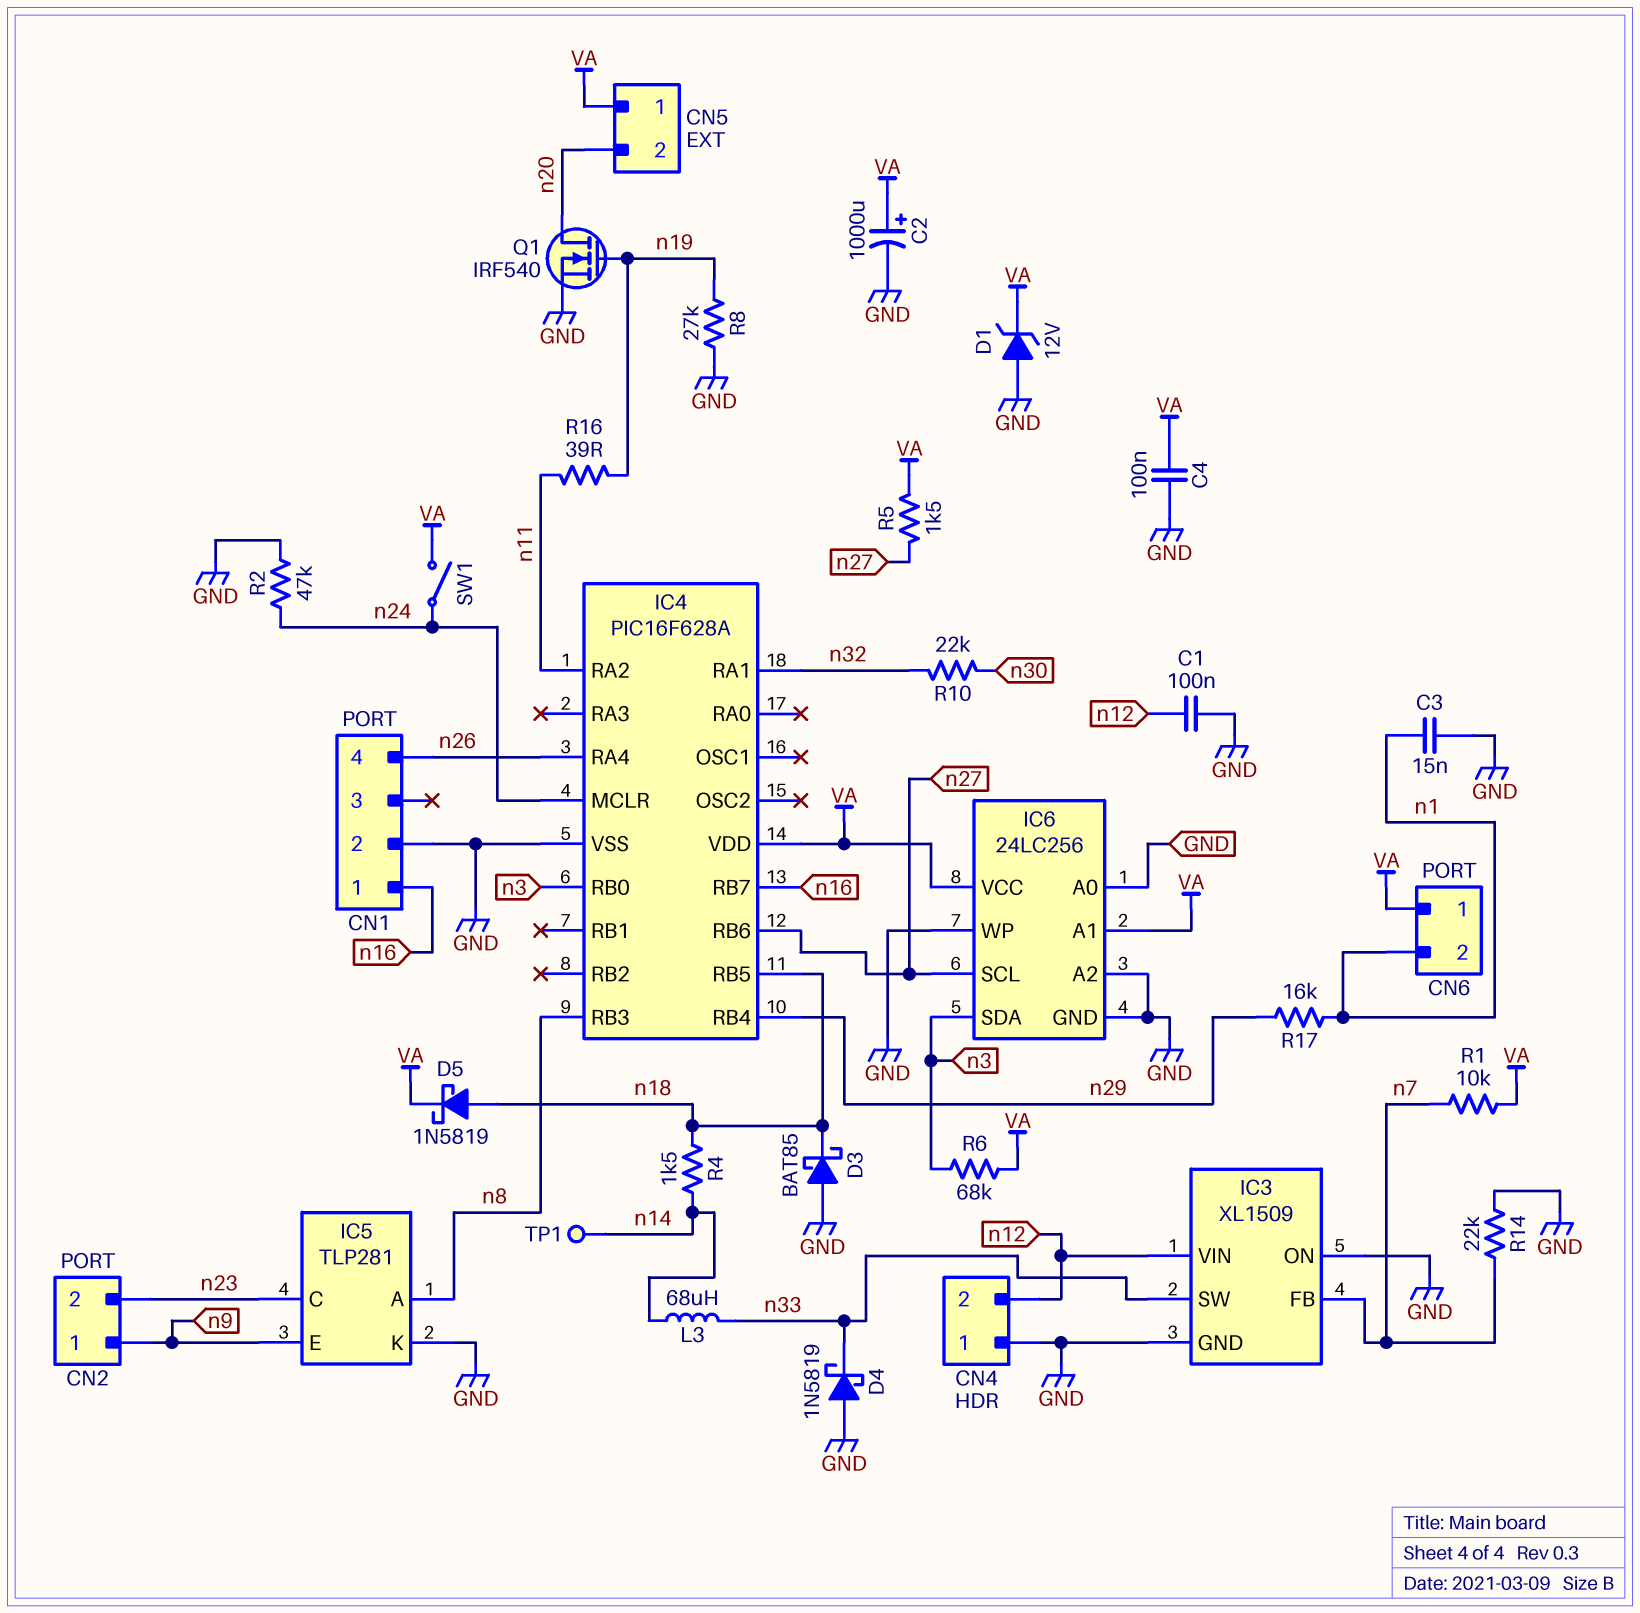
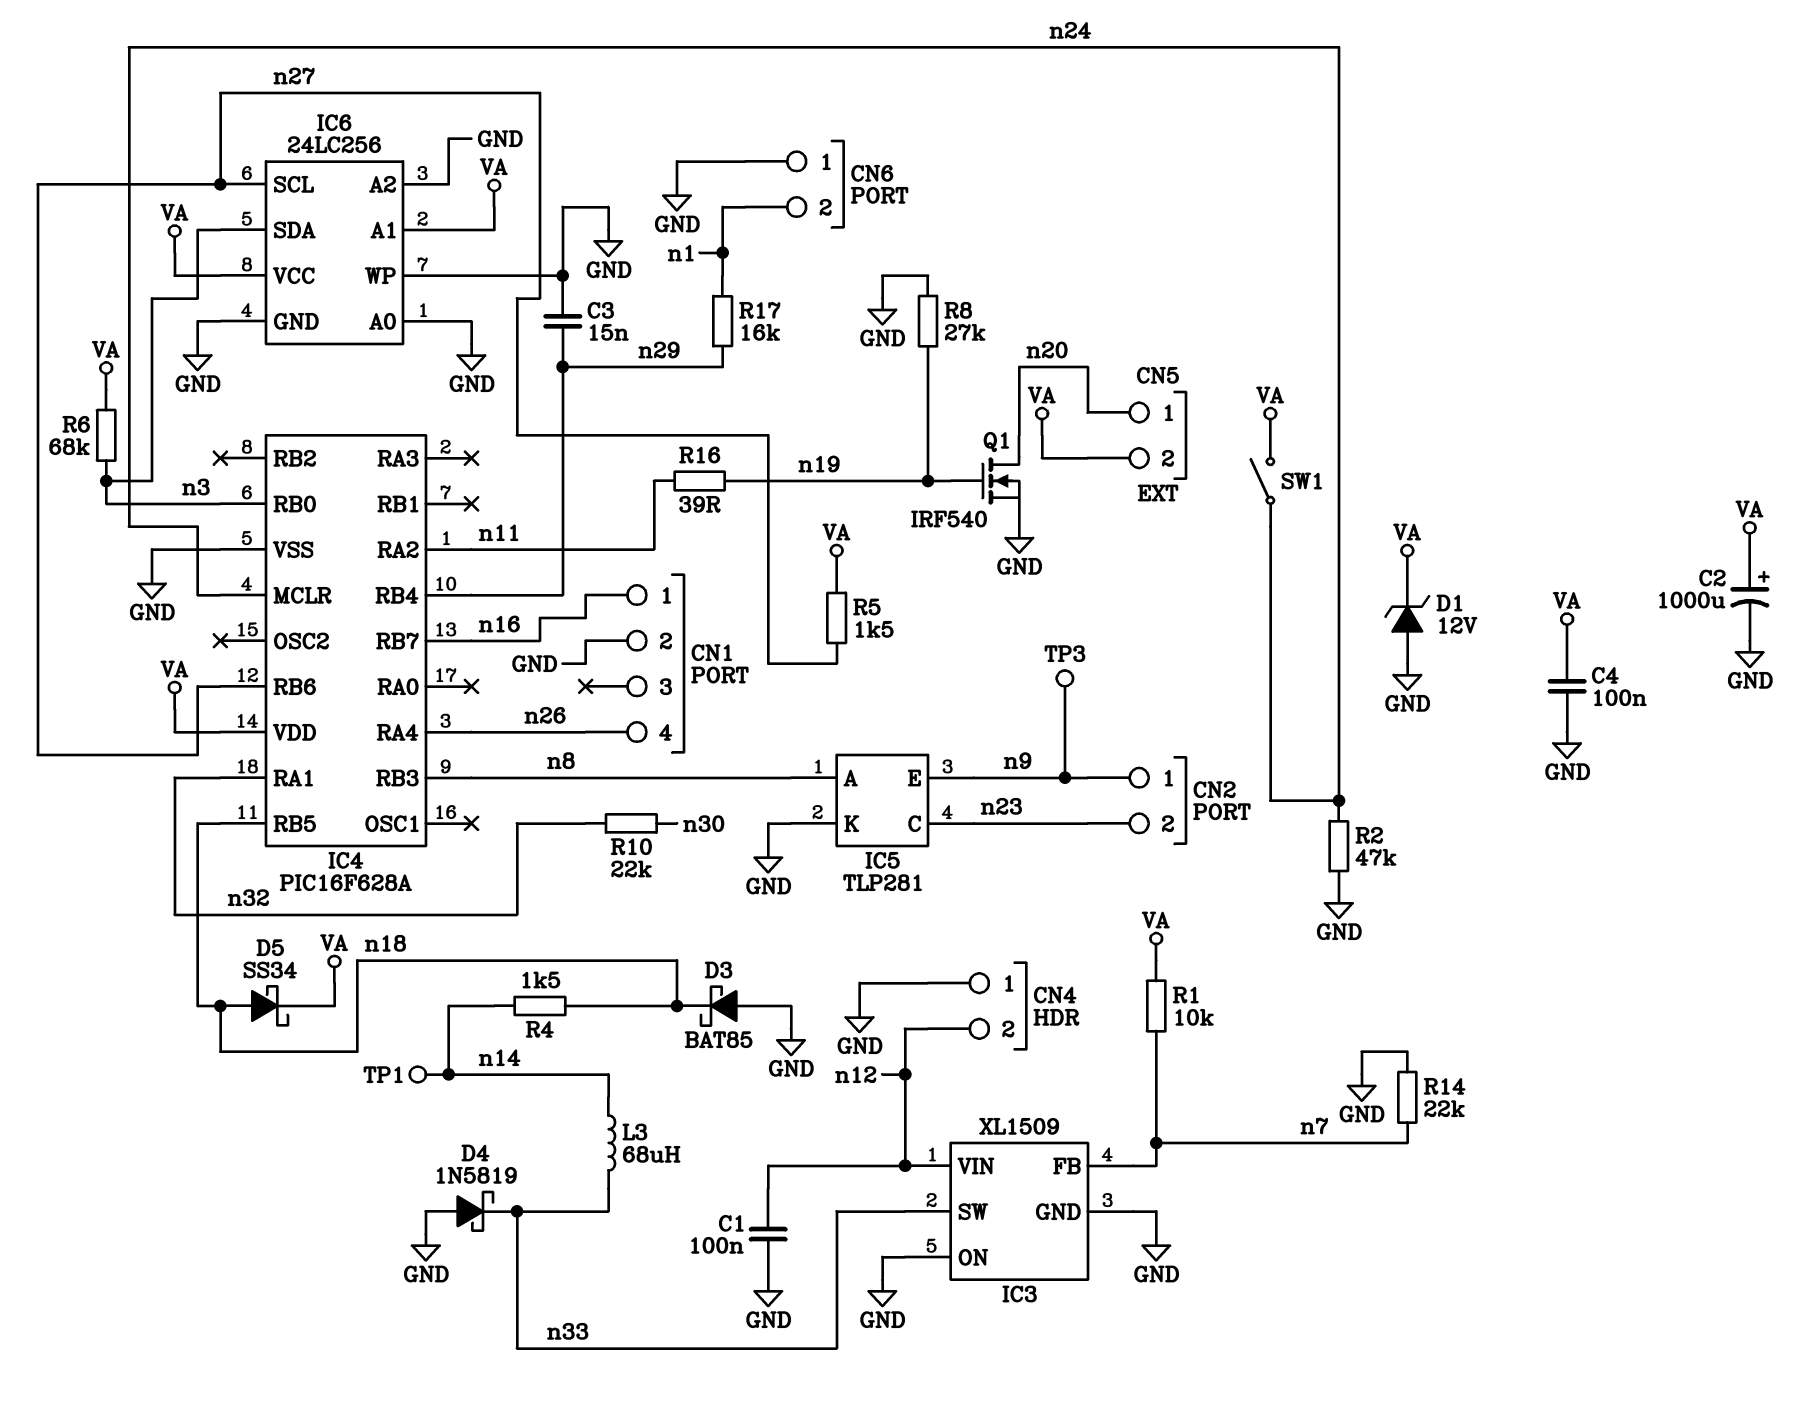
C3: 15nF (GND, n1) -> 15nF (GND, n29)
CN5 pin 1: VA -> n20
CN5 pin 2: n20 -> VA
CN6 pin 1: VA -> GND
D5: schottky 1N5819 (A n18, K VA) -> schottky SS34 (A n18, K VA)
TP3: none -> test point (n9)

